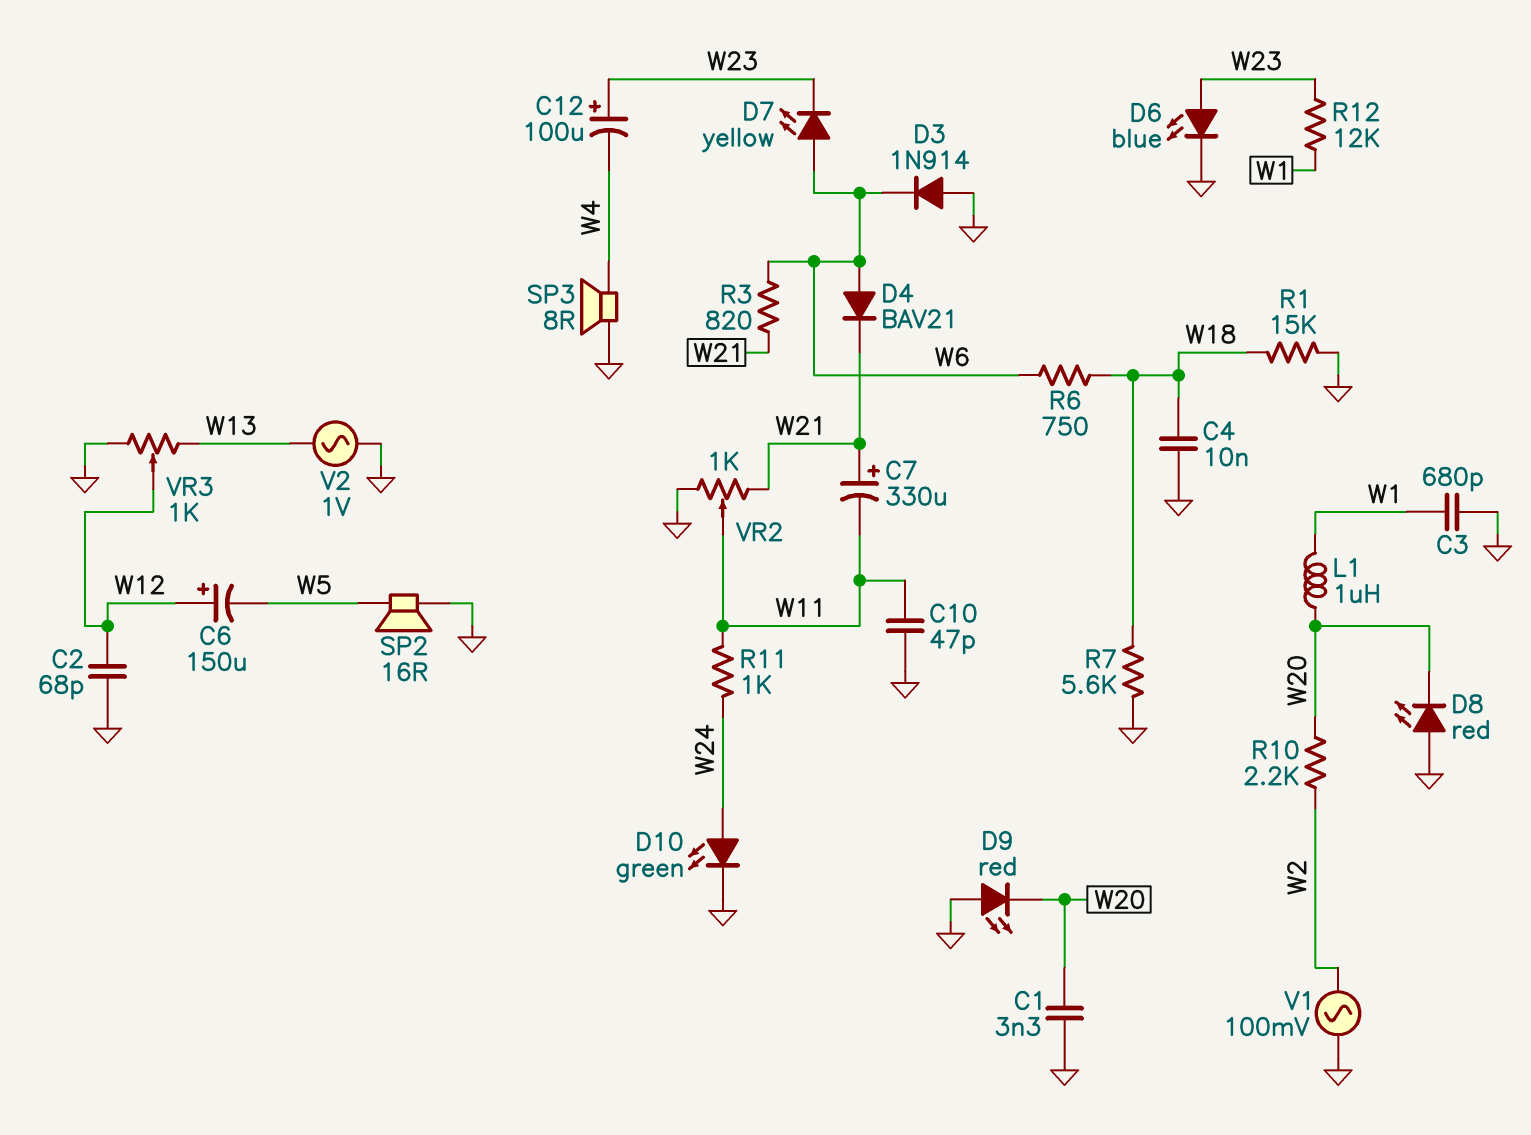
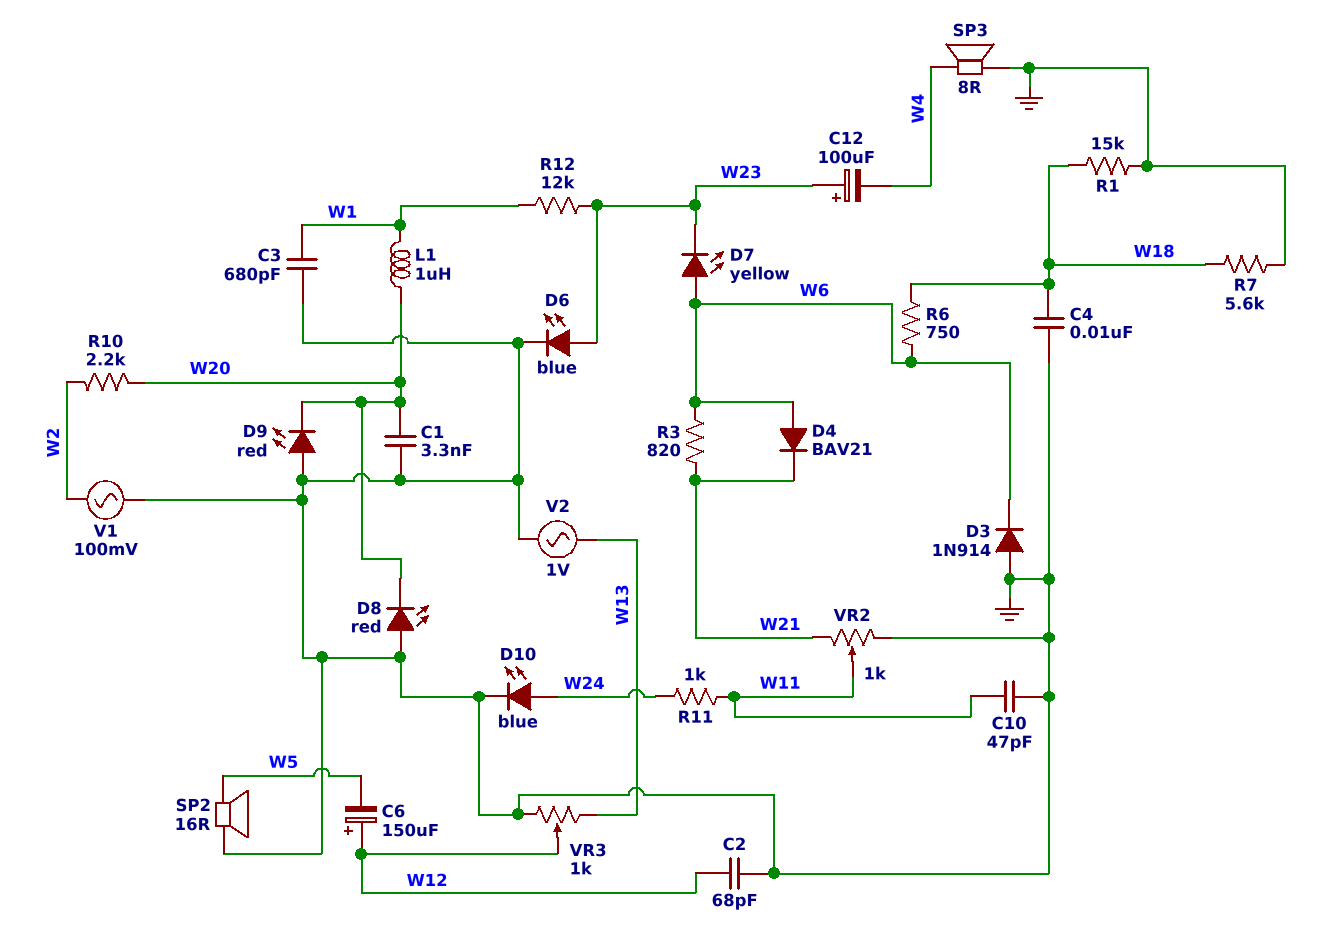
C7: 330uF (plus W21, minus W11) -> none
D10: LED green (A W24, K GND) -> LED blue (A W24, K GND)

